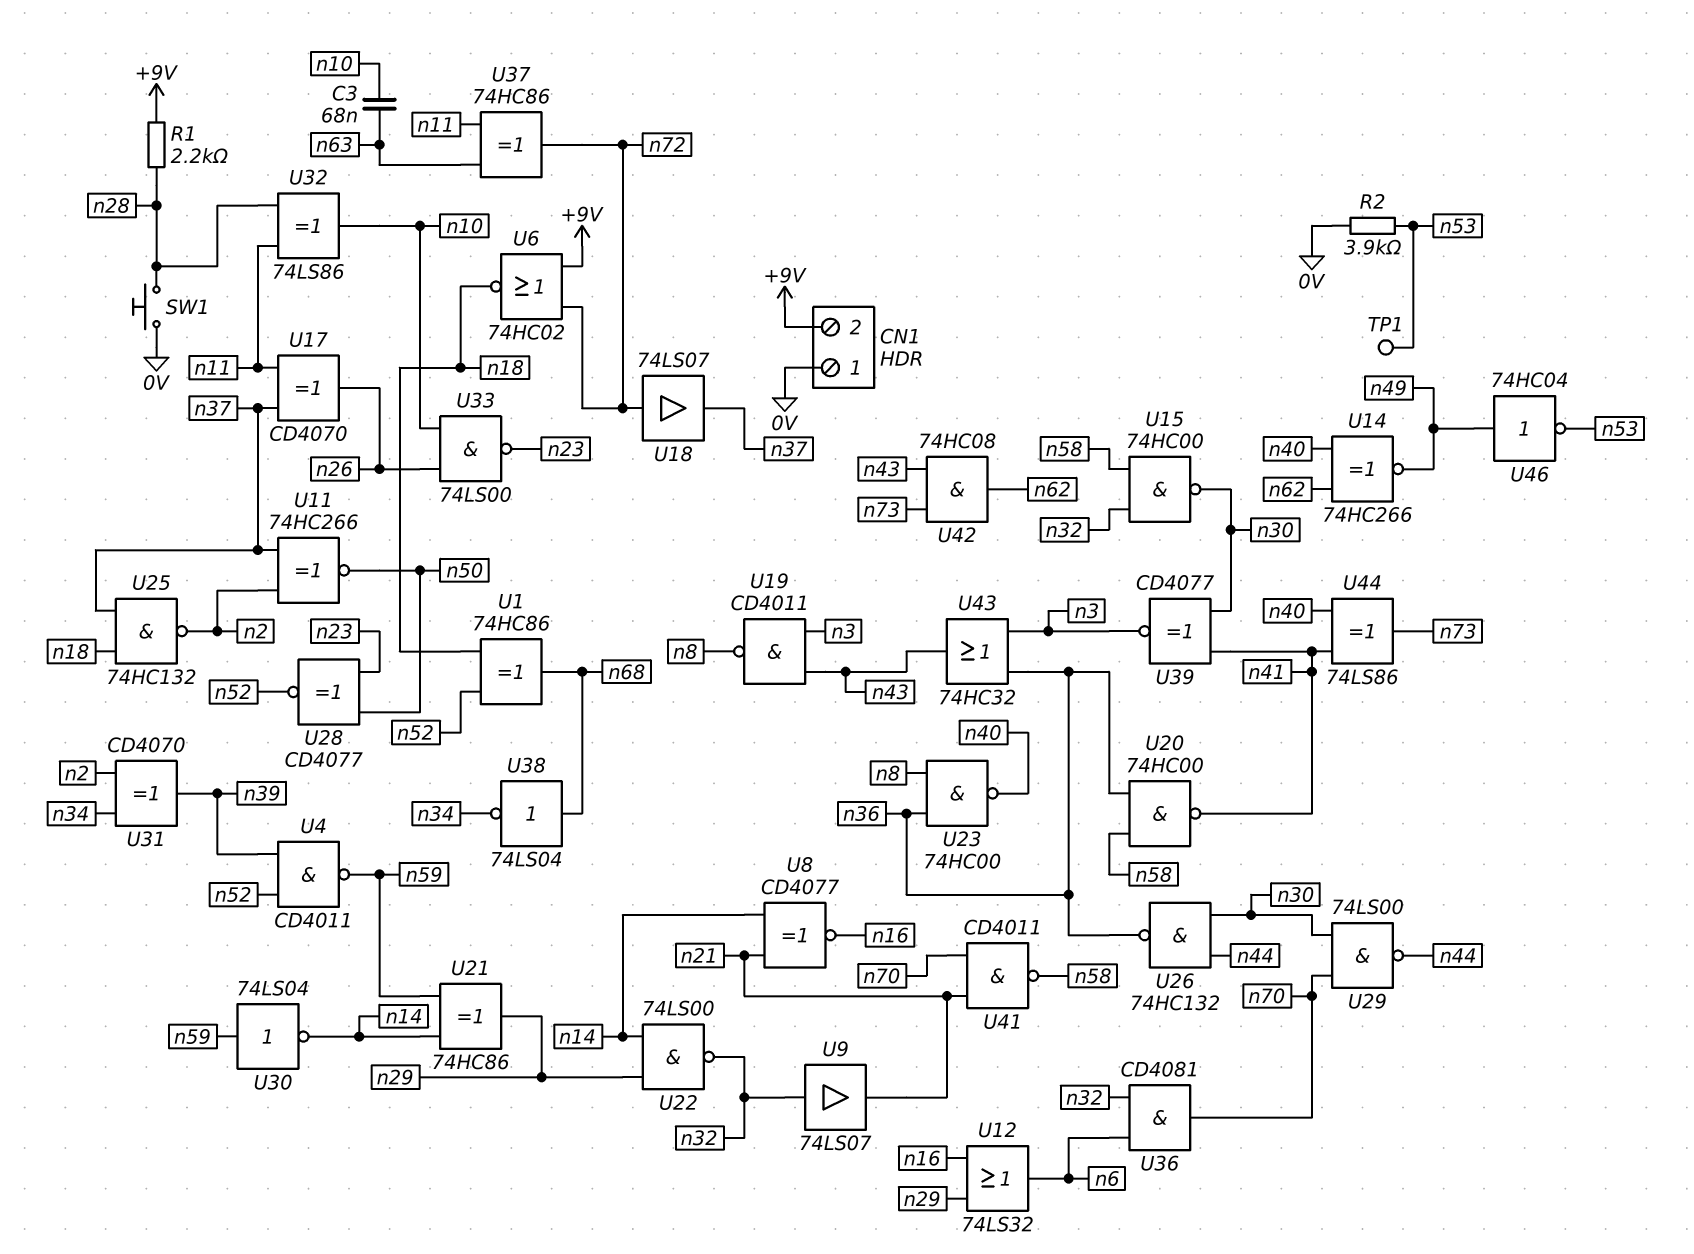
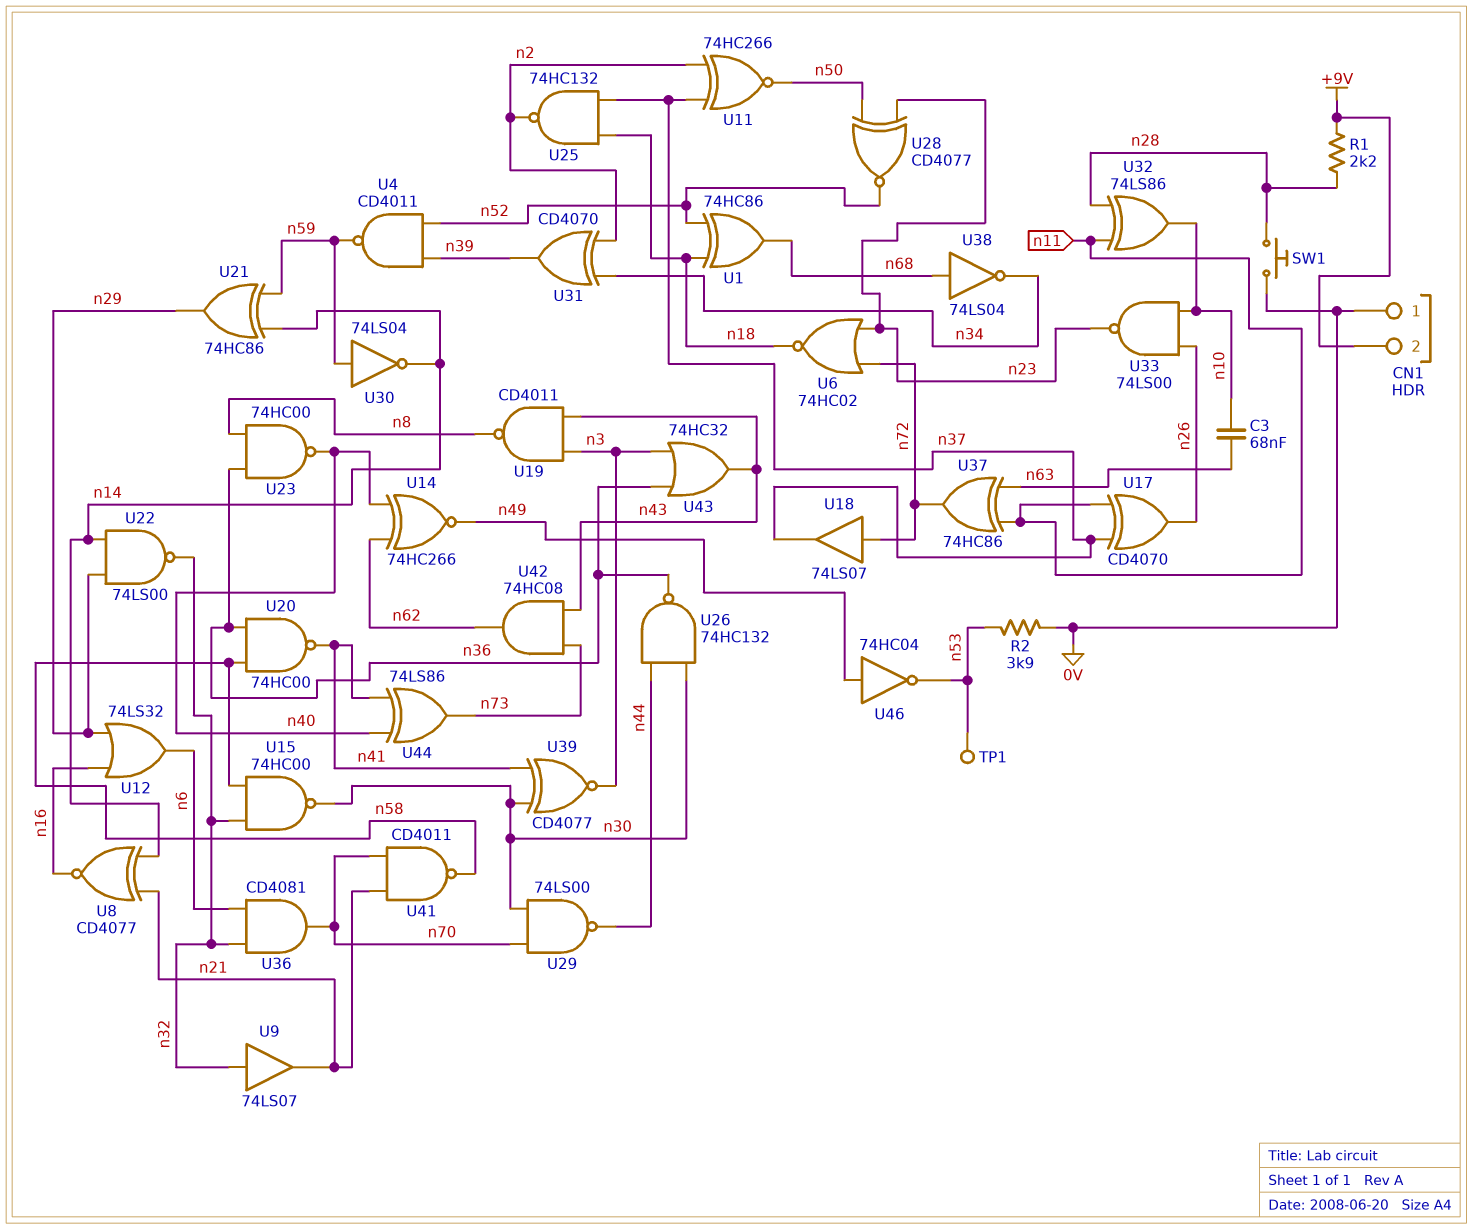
U6: NOR 74HC02 (in +9V, in n72, out n18) -> NOR 74HC02 (in n23, in n72, out n18)

